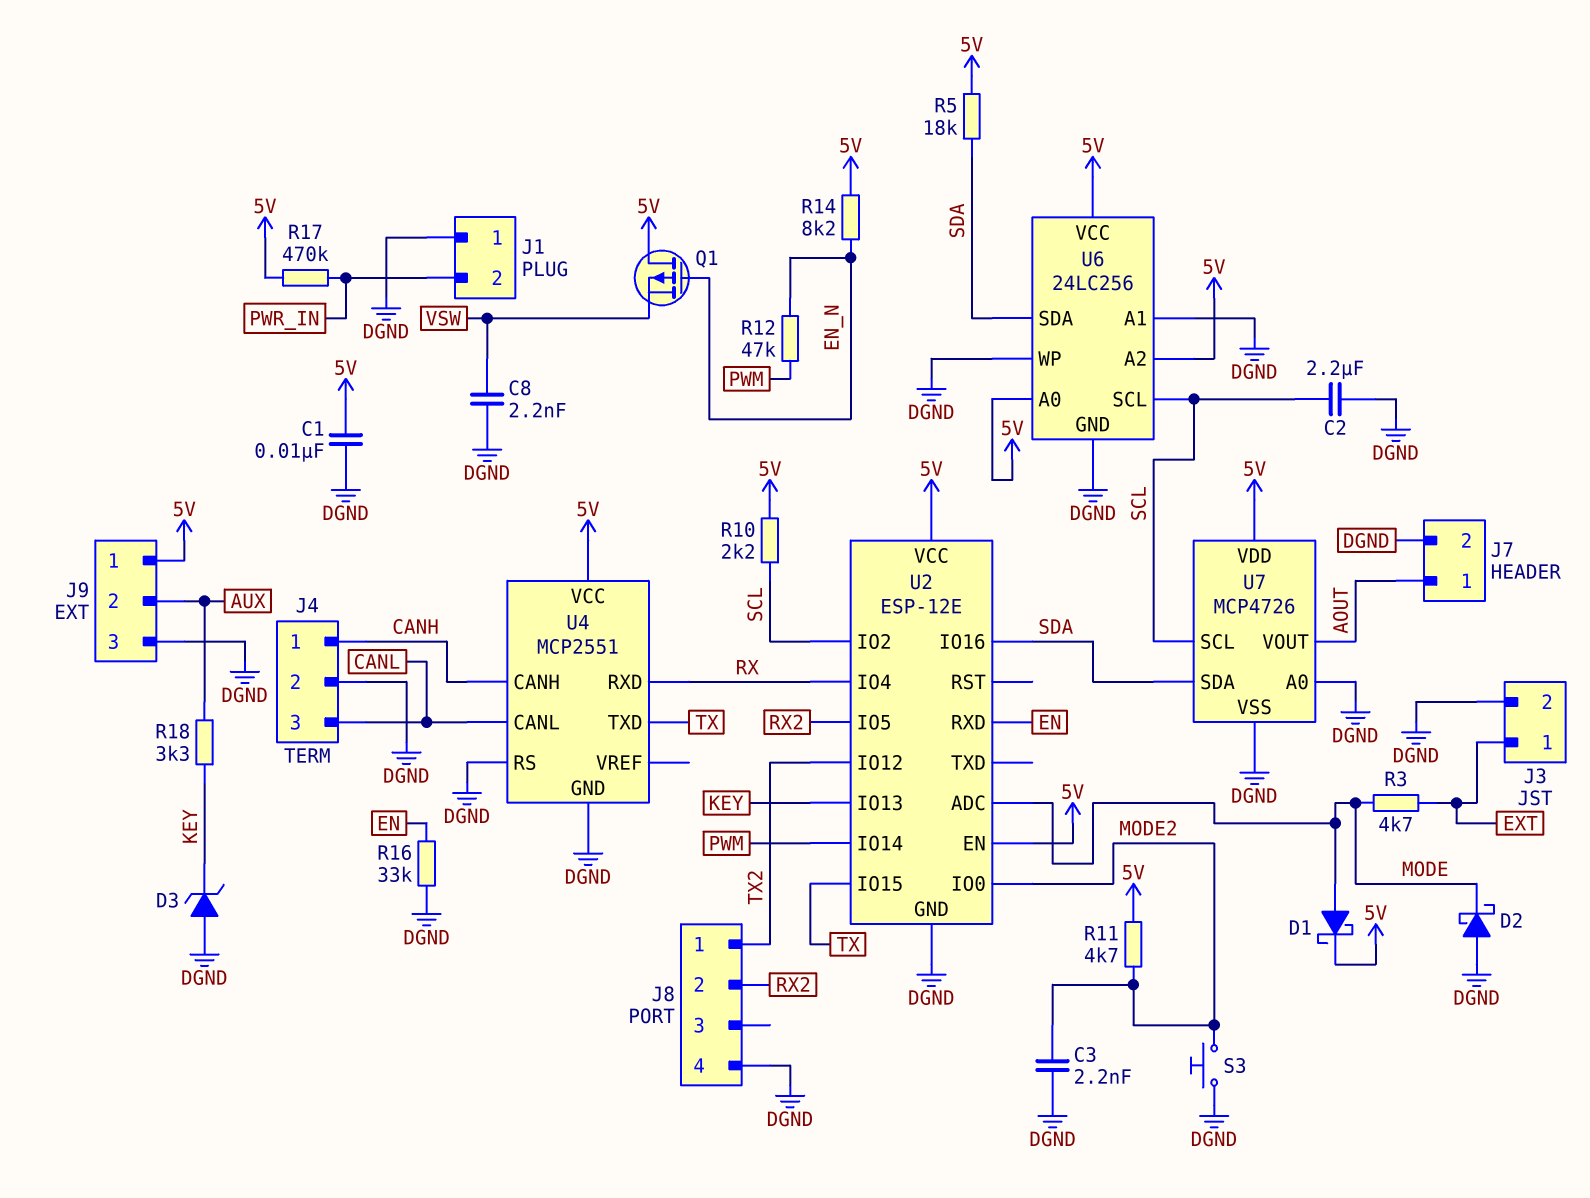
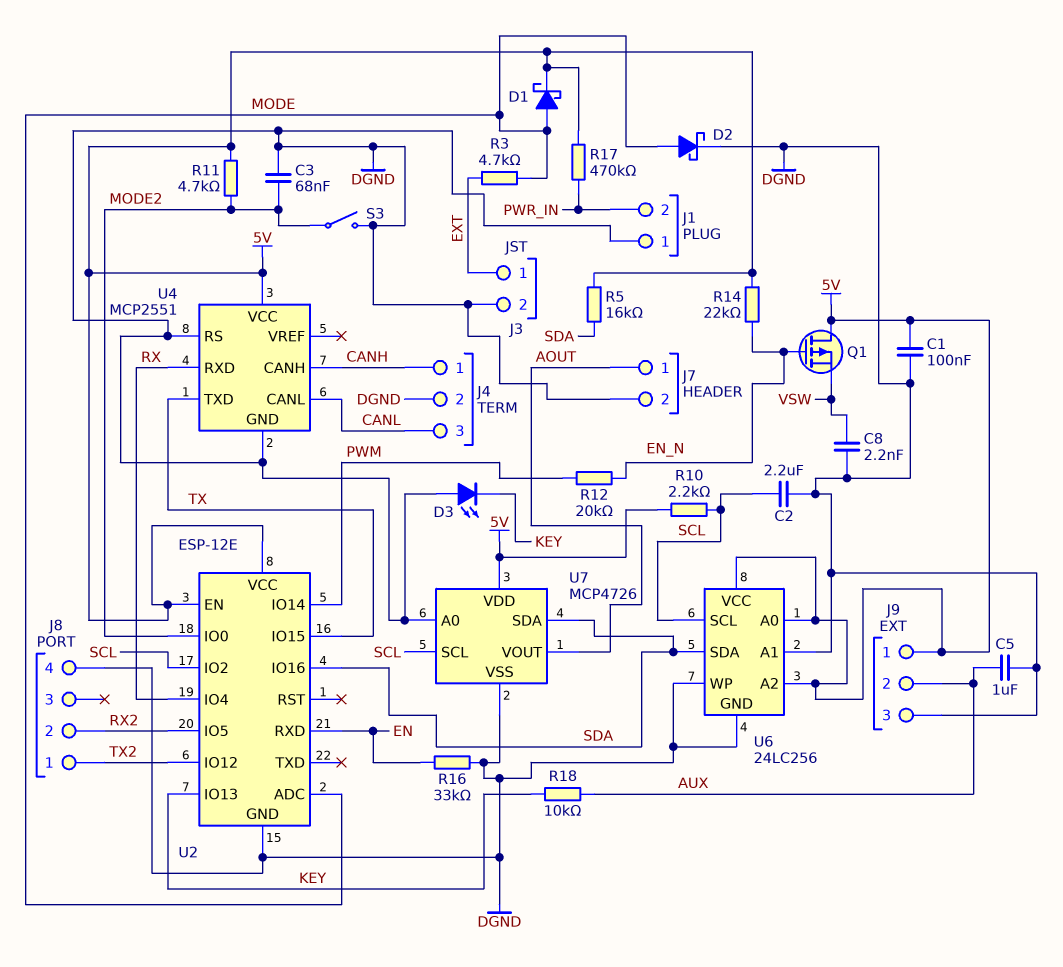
C1: 10nF (5V, DGND) -> 100nF (5V, DGND)
C3: 2.2nF (DGND, MODE2) -> 68nF (DGND, MODE2)
C5: none -> 1uF (AUX, DGND)
D2: schottky (A DGND, K MODE) -> schottky (A MODE, K DGND)
D3: zener (A DGND, K KEY) -> LED (A DGND, K KEY)
R5: 18k (5V, SDA) -> 16k (5V, SDA)
R12: 47k (EN_N, PWM) -> 20k (EN_N, PWM)
R14: 8.2k (5V, EN_N) -> 22k (5V, EN_N)
R18: 3.3k (AUX, KEY) -> 10k (AUX, KEY)
S3: button (DGND, MODE2) -> switch (DGND, MODE2)

